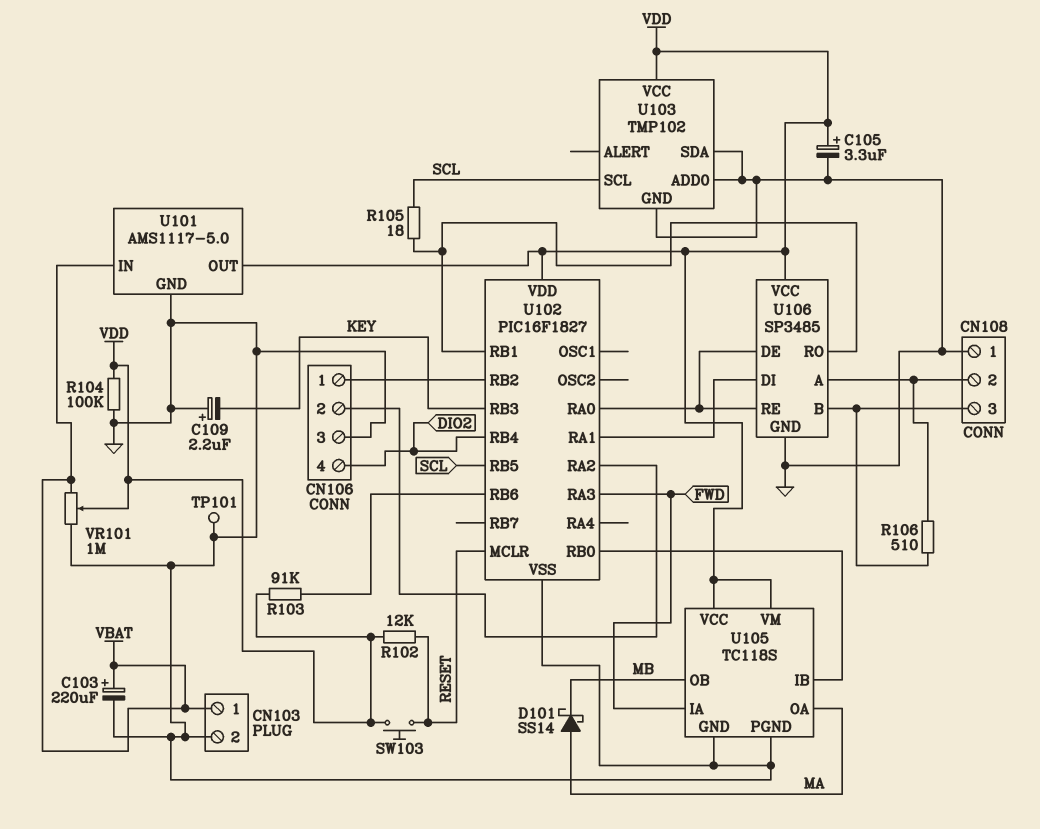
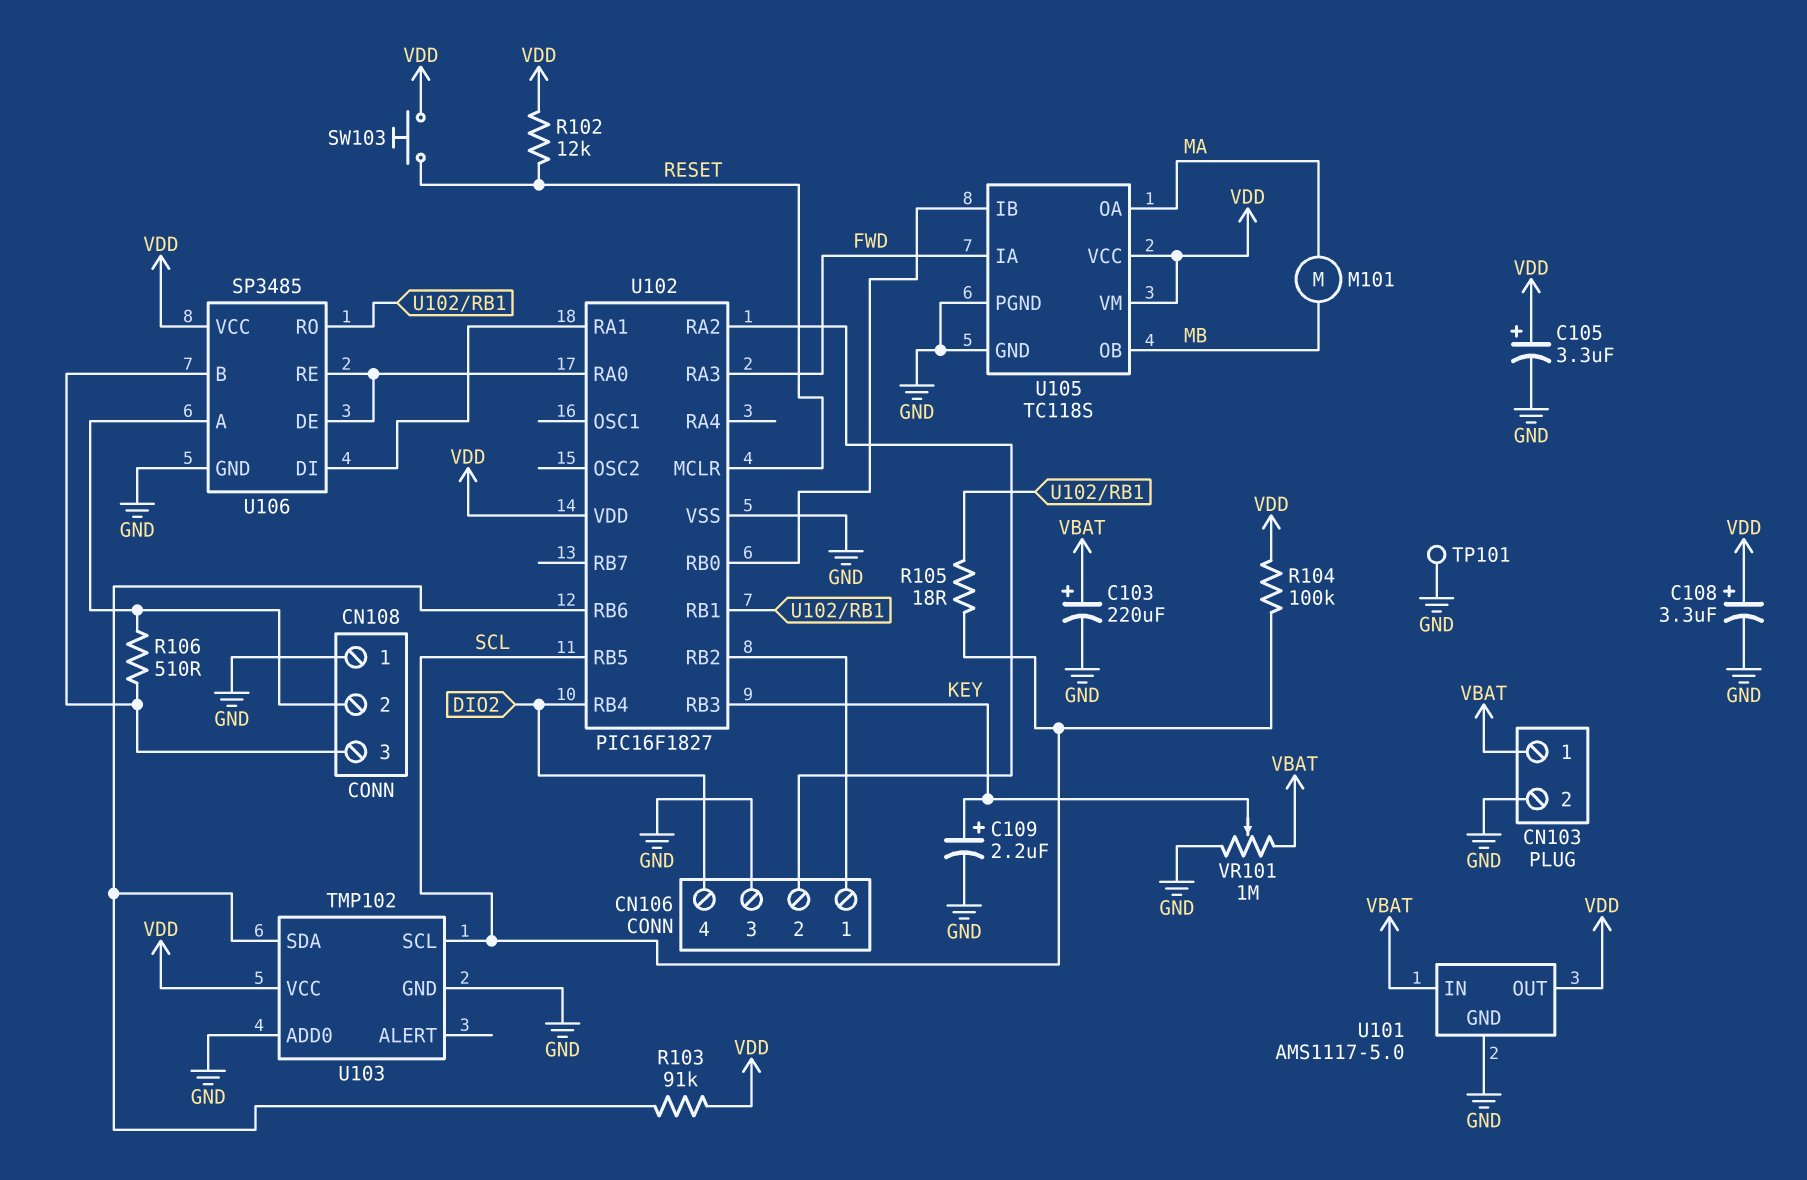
C108: none -> 3.3uF (plus VDD, minus GND)
C109: 2.2uF (plus GND, minus KEY) -> 2.2uF (plus KEY, minus GND)
D101: schottky SS14 (A MA, K MB) -> none
M101: none -> motor (MA, MB)
R104: 100k (GND, VDD) -> 100k (SCL, VDD)
U103 pin SDA: GND -> U102/RB6
VR101: 1M (GND, VBAT, wiper VDD) -> 1M (GND, VBAT, wiper KEY)

